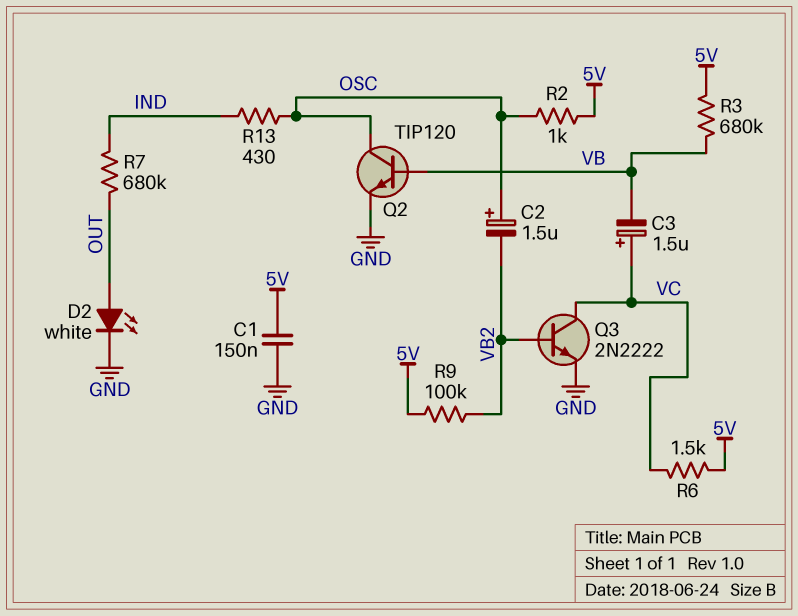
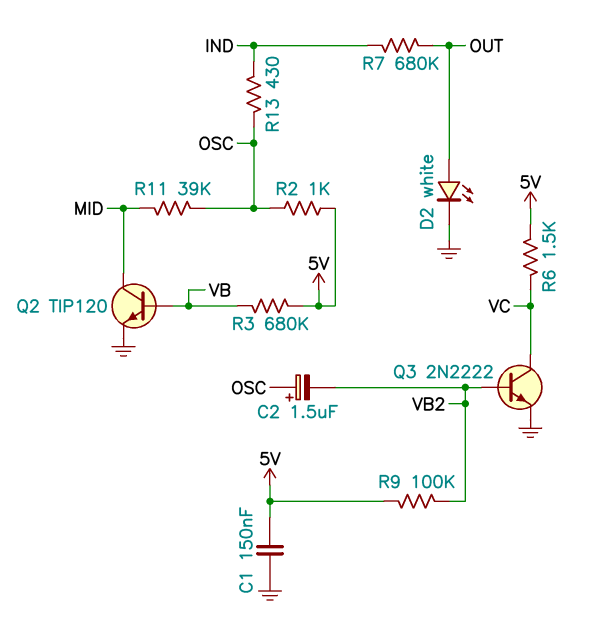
C3: 1.5uF (plus VC, minus VB) -> none
Q2: NPN TIP120 (B VB, C OSC, E GND) -> NPN TIP120 (B VB, C MID, E GND)
R11: none -> 39k (MID, OSC)

